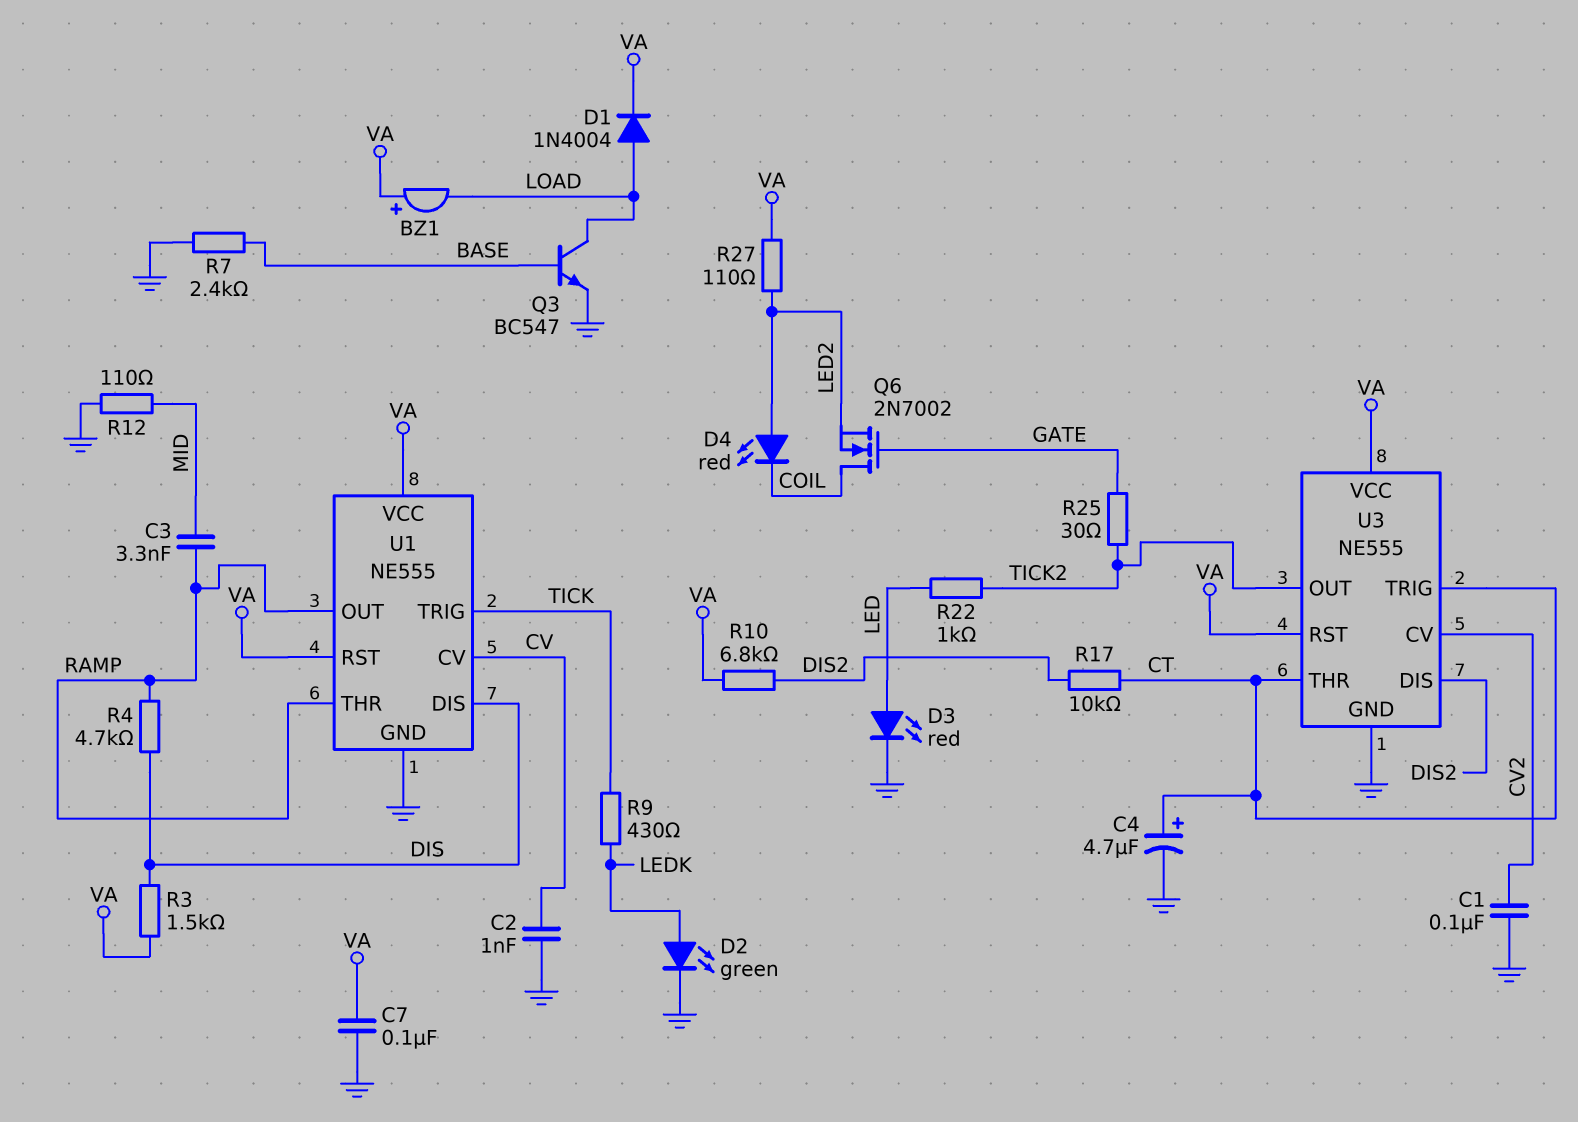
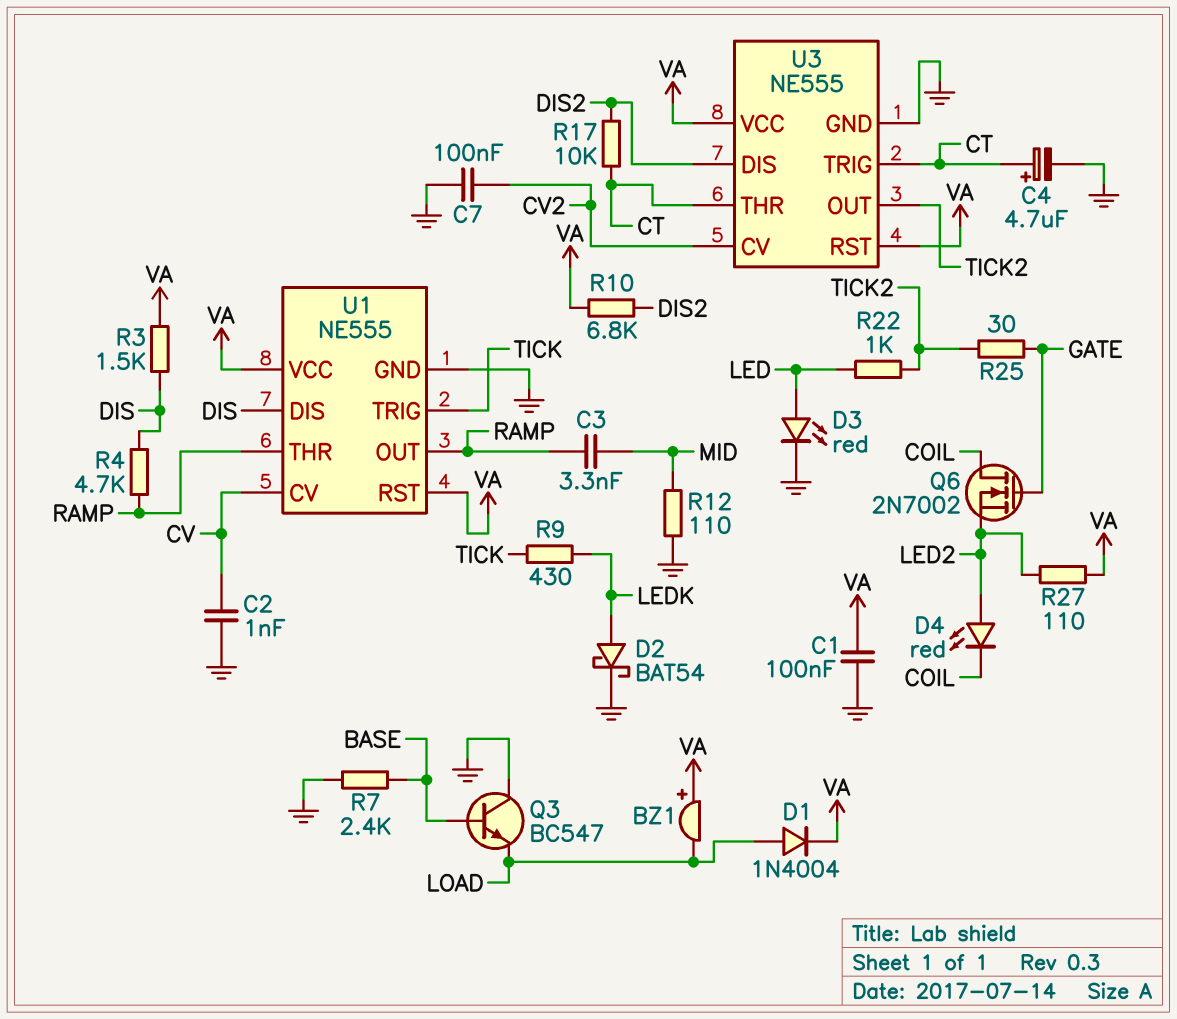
C1: 100nF (CV2, GND) -> 100nF (GND, VA)
C7: 100nF (GND, VA) -> 100nF (CV2, GND)
D2: LED green (A LEDK, K GND) -> schottky BAT54 (A LEDK, K GND)
Q3: NPN BC547 (B BASE, C LOAD, E GND) -> NPN BC547 (B BASE, C GND, E LOAD)

